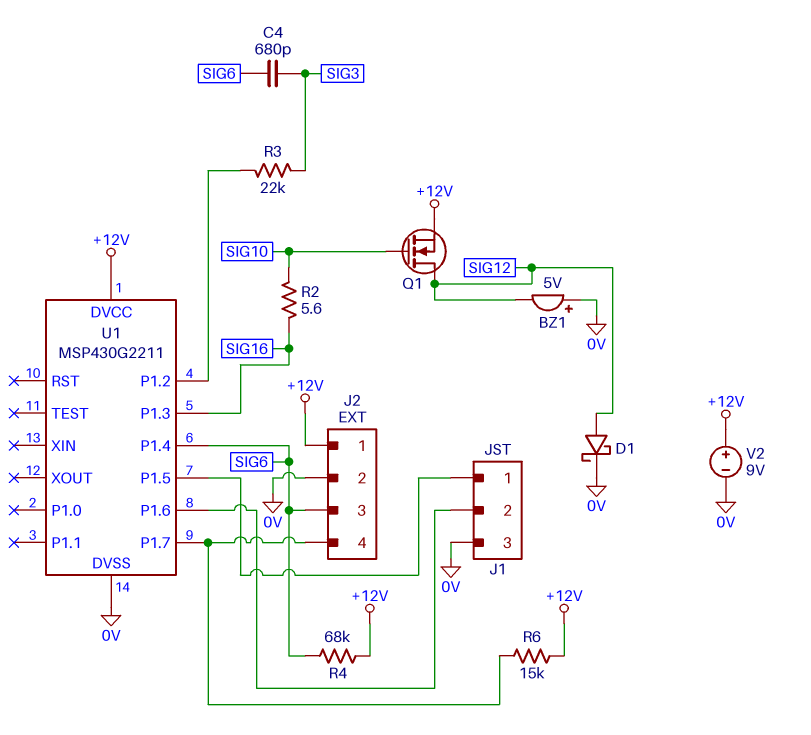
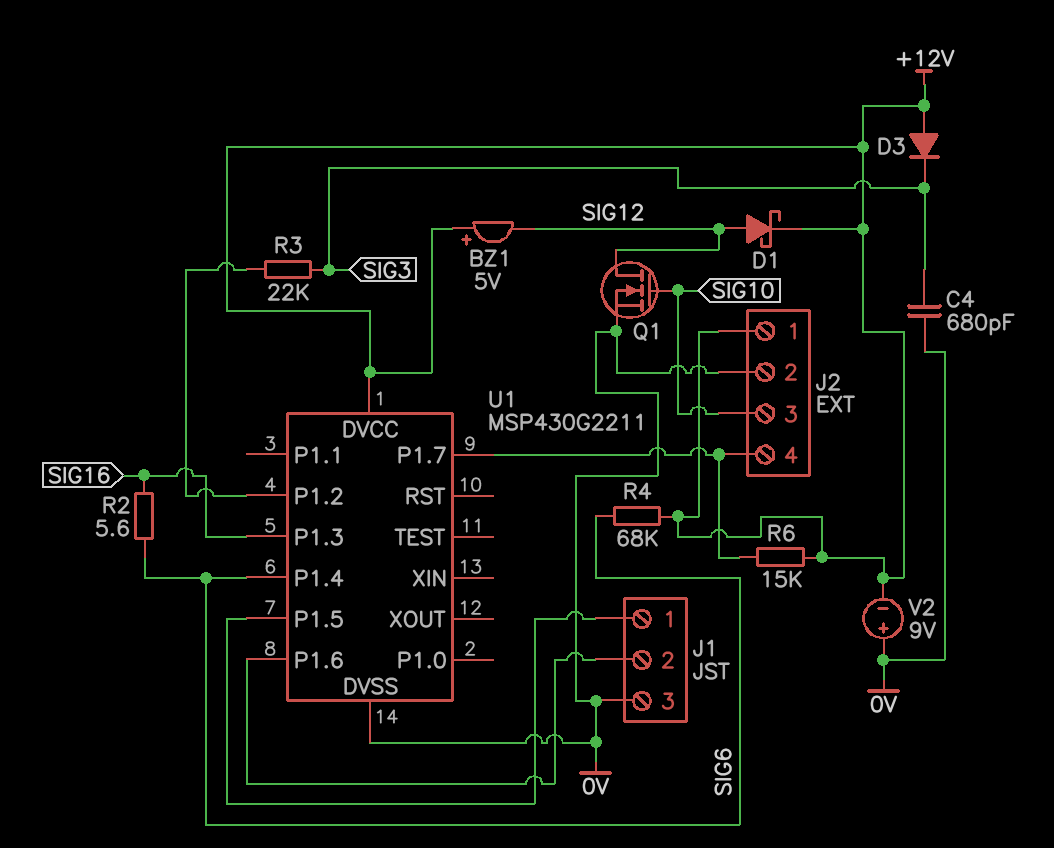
BZ1: buzzer 5V (plus 0V, minus SIG12) -> buzzer 5V (plus +12V, minus SIG12)
C4: 680pF (SIG3, SIG6) -> 680pF (0V, SIG3)
D1: schottky (A SIG12, K 0V) -> schottky (A SIG12, K +12V)
D3: none -> diode (A +12V, K SIG3)
J2 pin 3: SIG6 -> SIG10
Q1: NMOS (G SIG10, D SIG12, S +12V) -> NMOS (G SIG10, D SIG12, S 0V)
R2: 5.6 (SIG10, SIG16) -> 5.6 (SIG6, SIG16)
V2: 9V (plus +12V, minus 0V) -> 9V (plus 0V, minus +12V)

